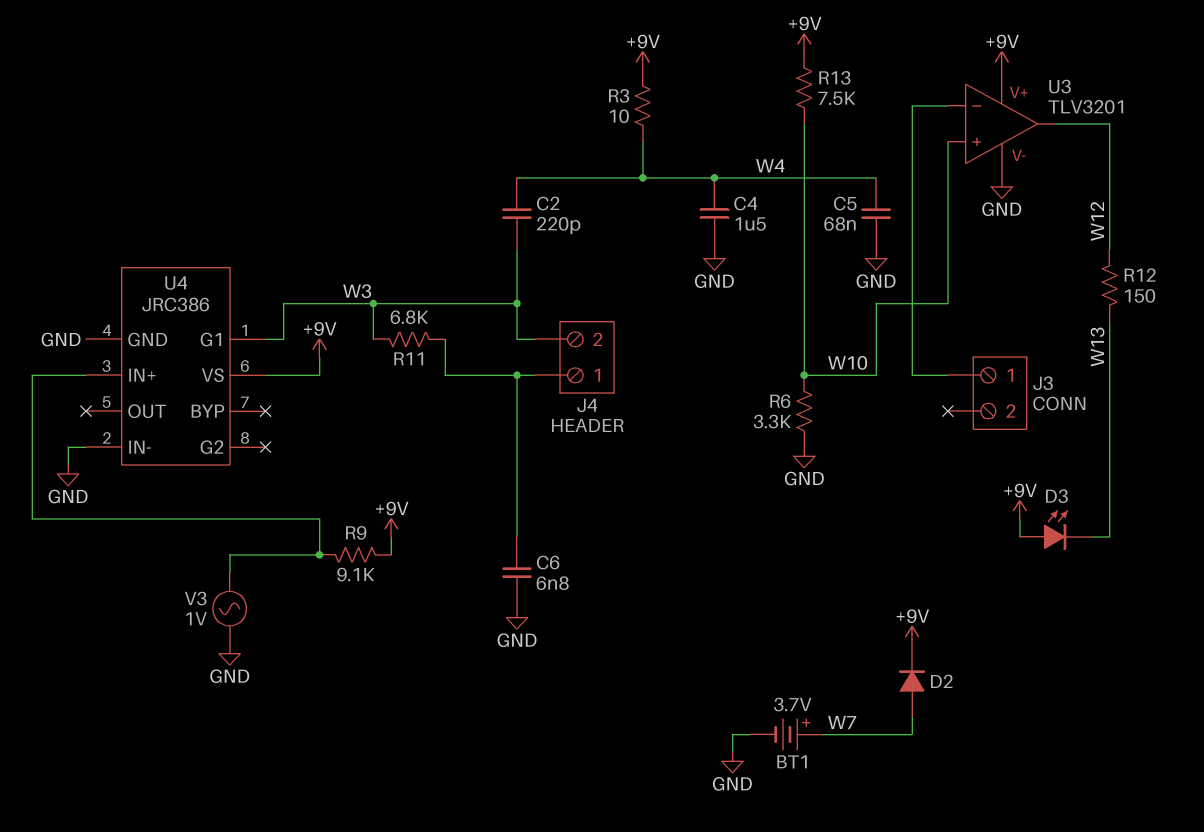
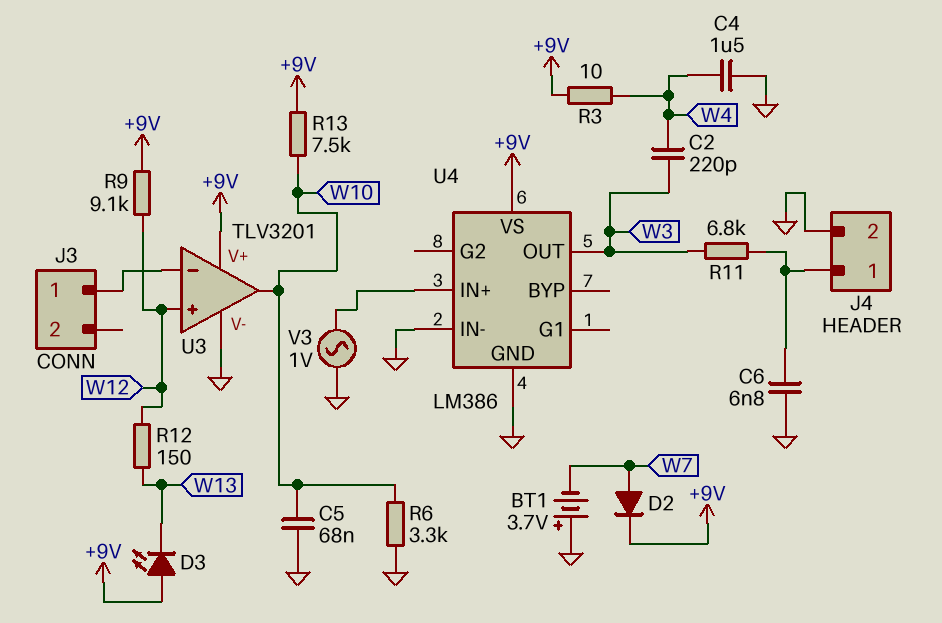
BT1: 3.7V (plus W7, minus GND) -> 3.7V (plus GND, minus W7)
C5: 68nF (GND, W4) -> 68nF (GND, W10)
J4 pin 2: W3 -> GND
R9: 9.1k (+9V, U4/IN+) -> 9.1k (+9V, W12)
U3 pin in+: W10 -> W12
U3 pin out: W12 -> W10
U4: JRC386 -> LM386
U4 pin G1: W3 -> none
U4 pin OUT: none -> W3

